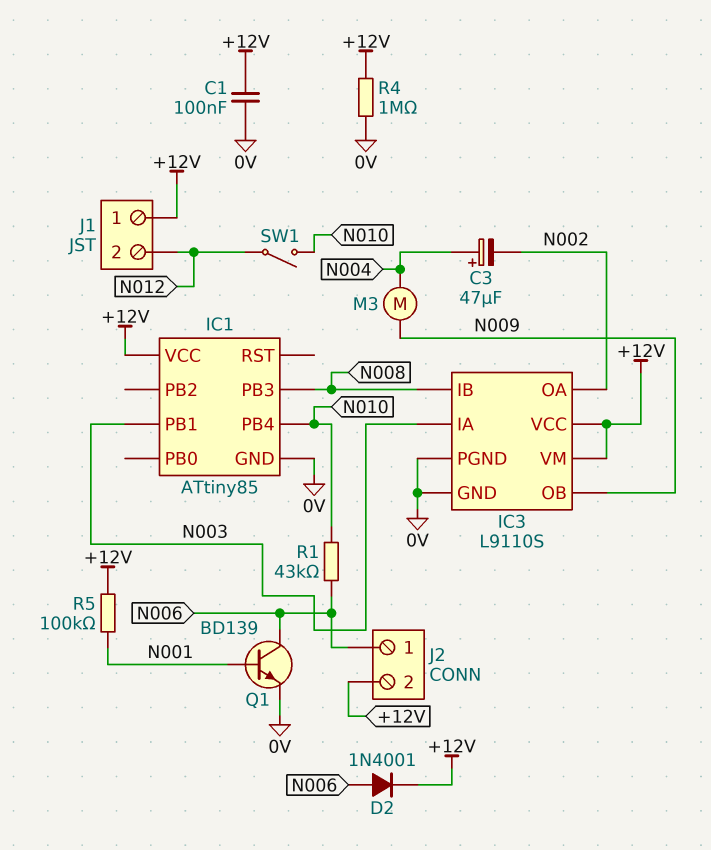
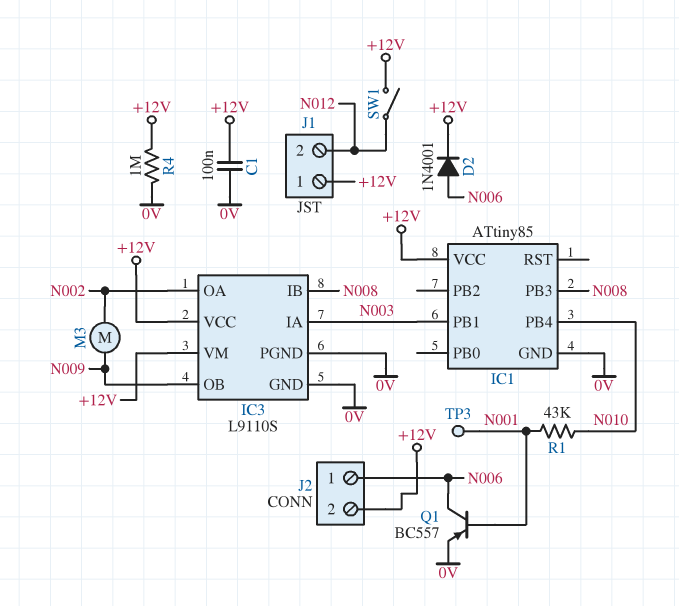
C3: 47uF (plus N004, minus N002) -> none
M3: motor (N004, N009) -> motor (N002, N009)
Q1: NPN BD139 (B N001, C N006, E 0V) -> PNP BC557 (B N001, C N006, E 0V)
R1: 43k (N006, N010) -> 43k (N001, N010)
R5: 100k (+12V, N001) -> none
SW1: switch (N010, N012) -> switch (+12V, N012)
TP3: none -> test point (N001)

